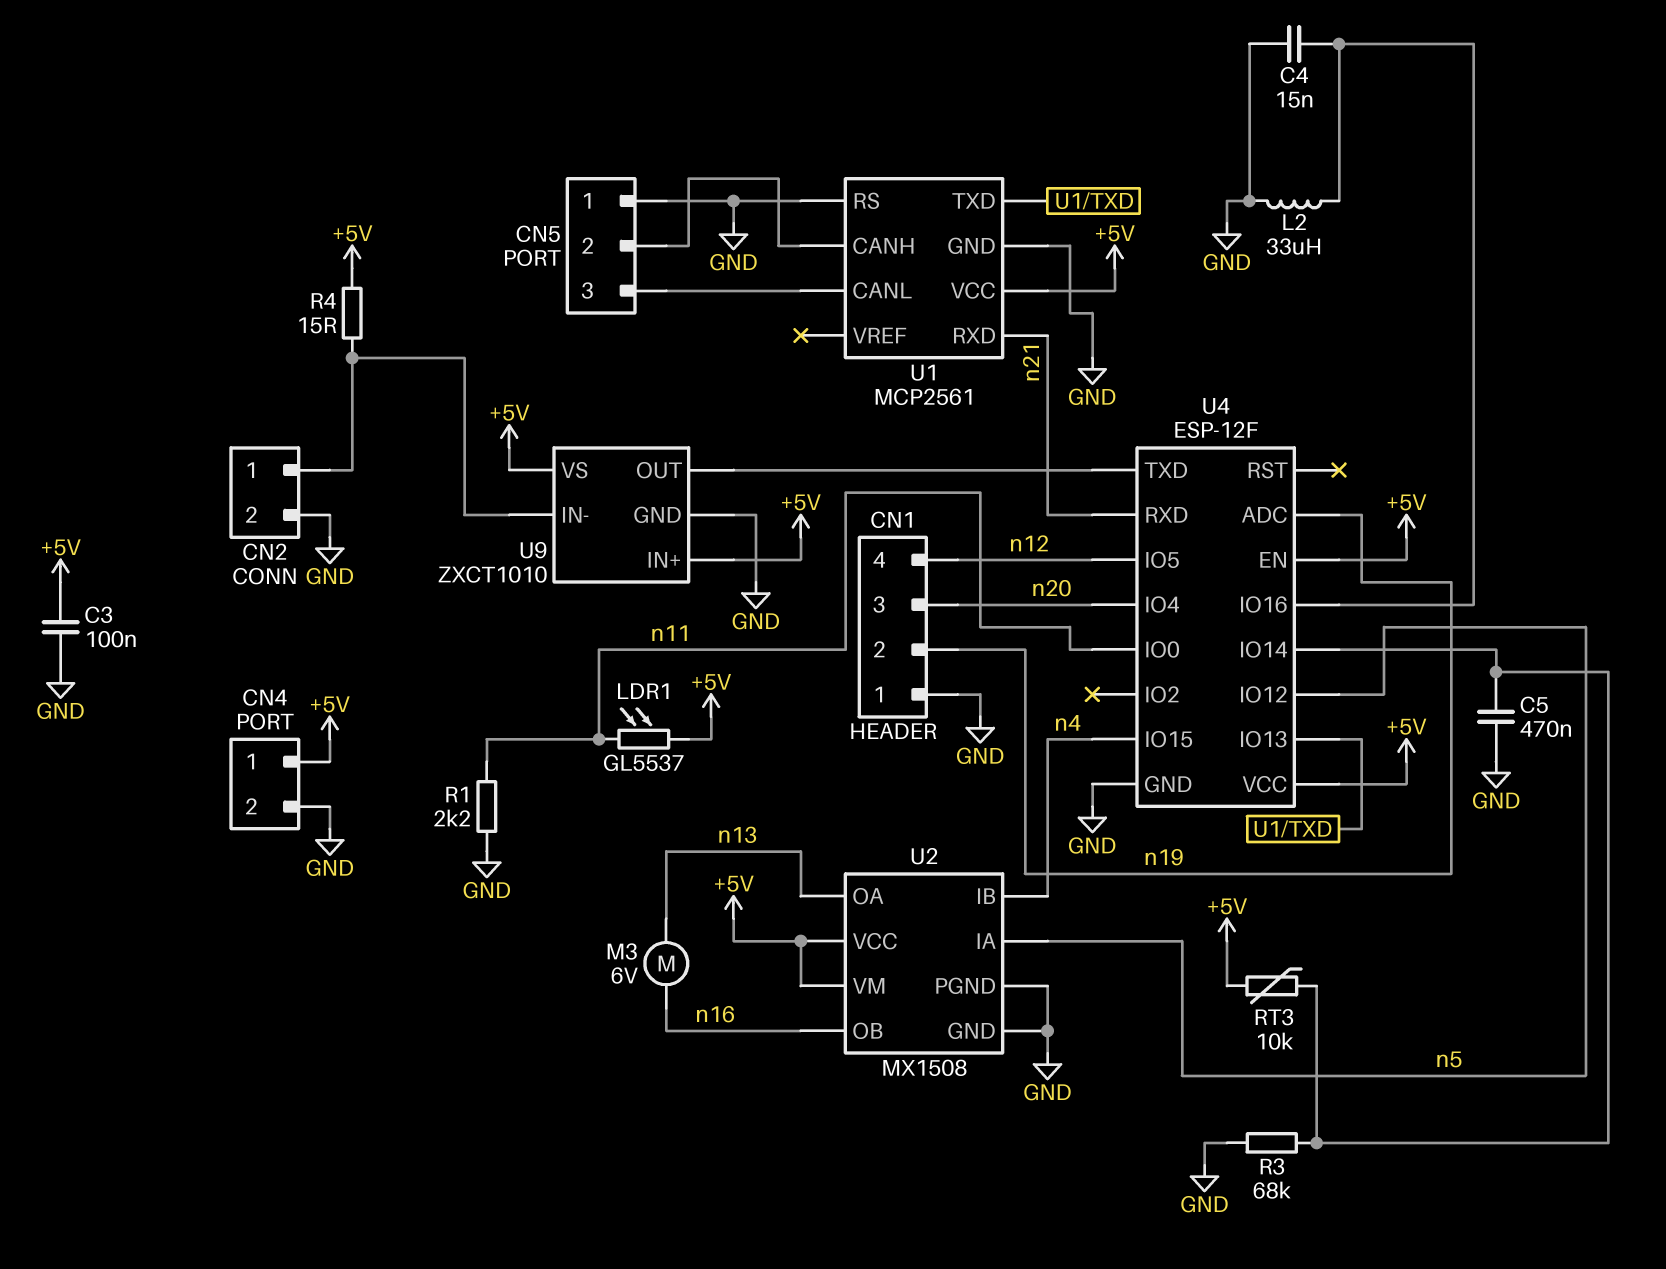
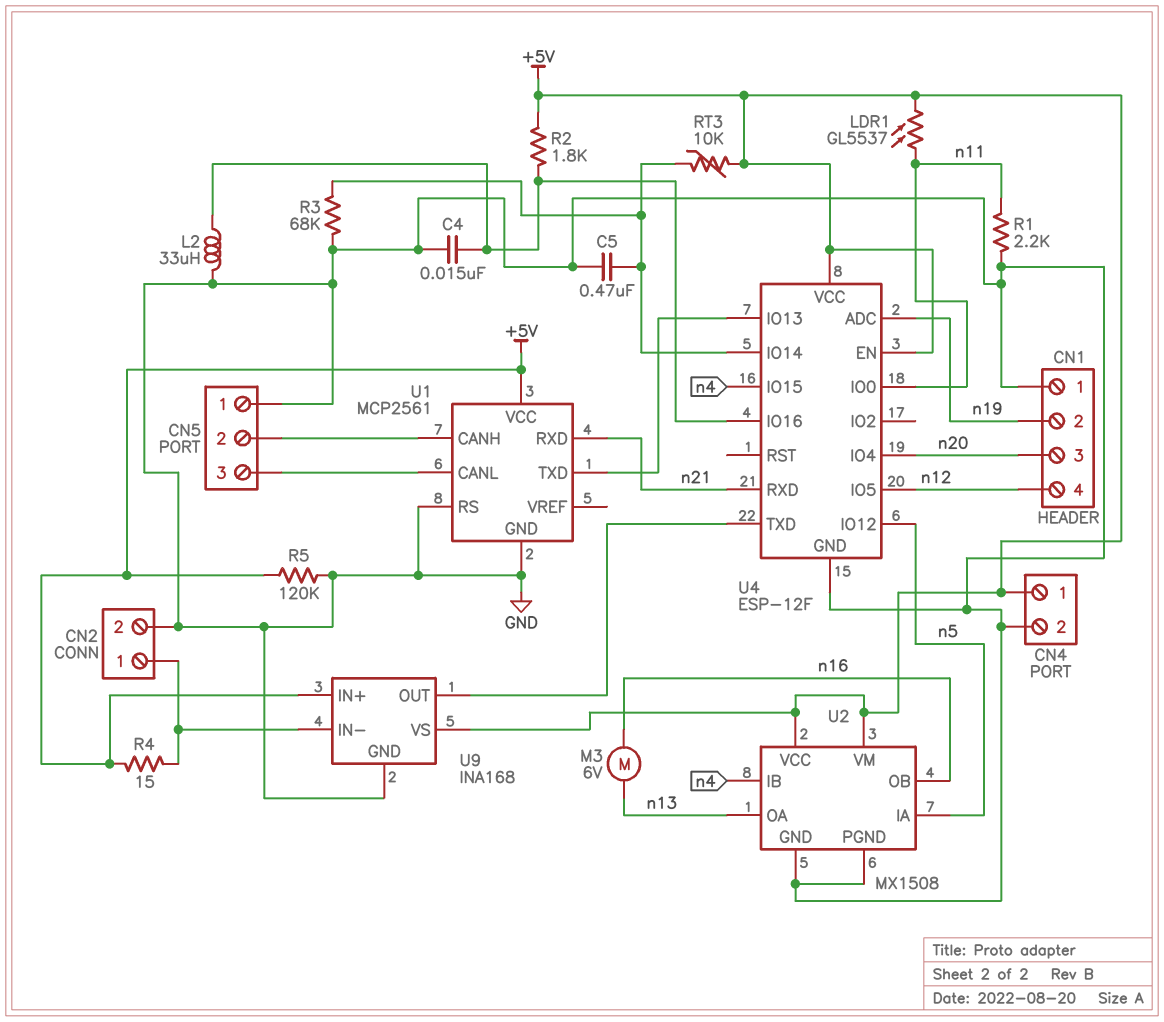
C3: 100nF (+5V, GND) -> none
R2: none -> 1.8k (+5V, U4/IO16)
R5: none -> 120k (+5V, GND)
U9: ZXCT1010 -> INA168

